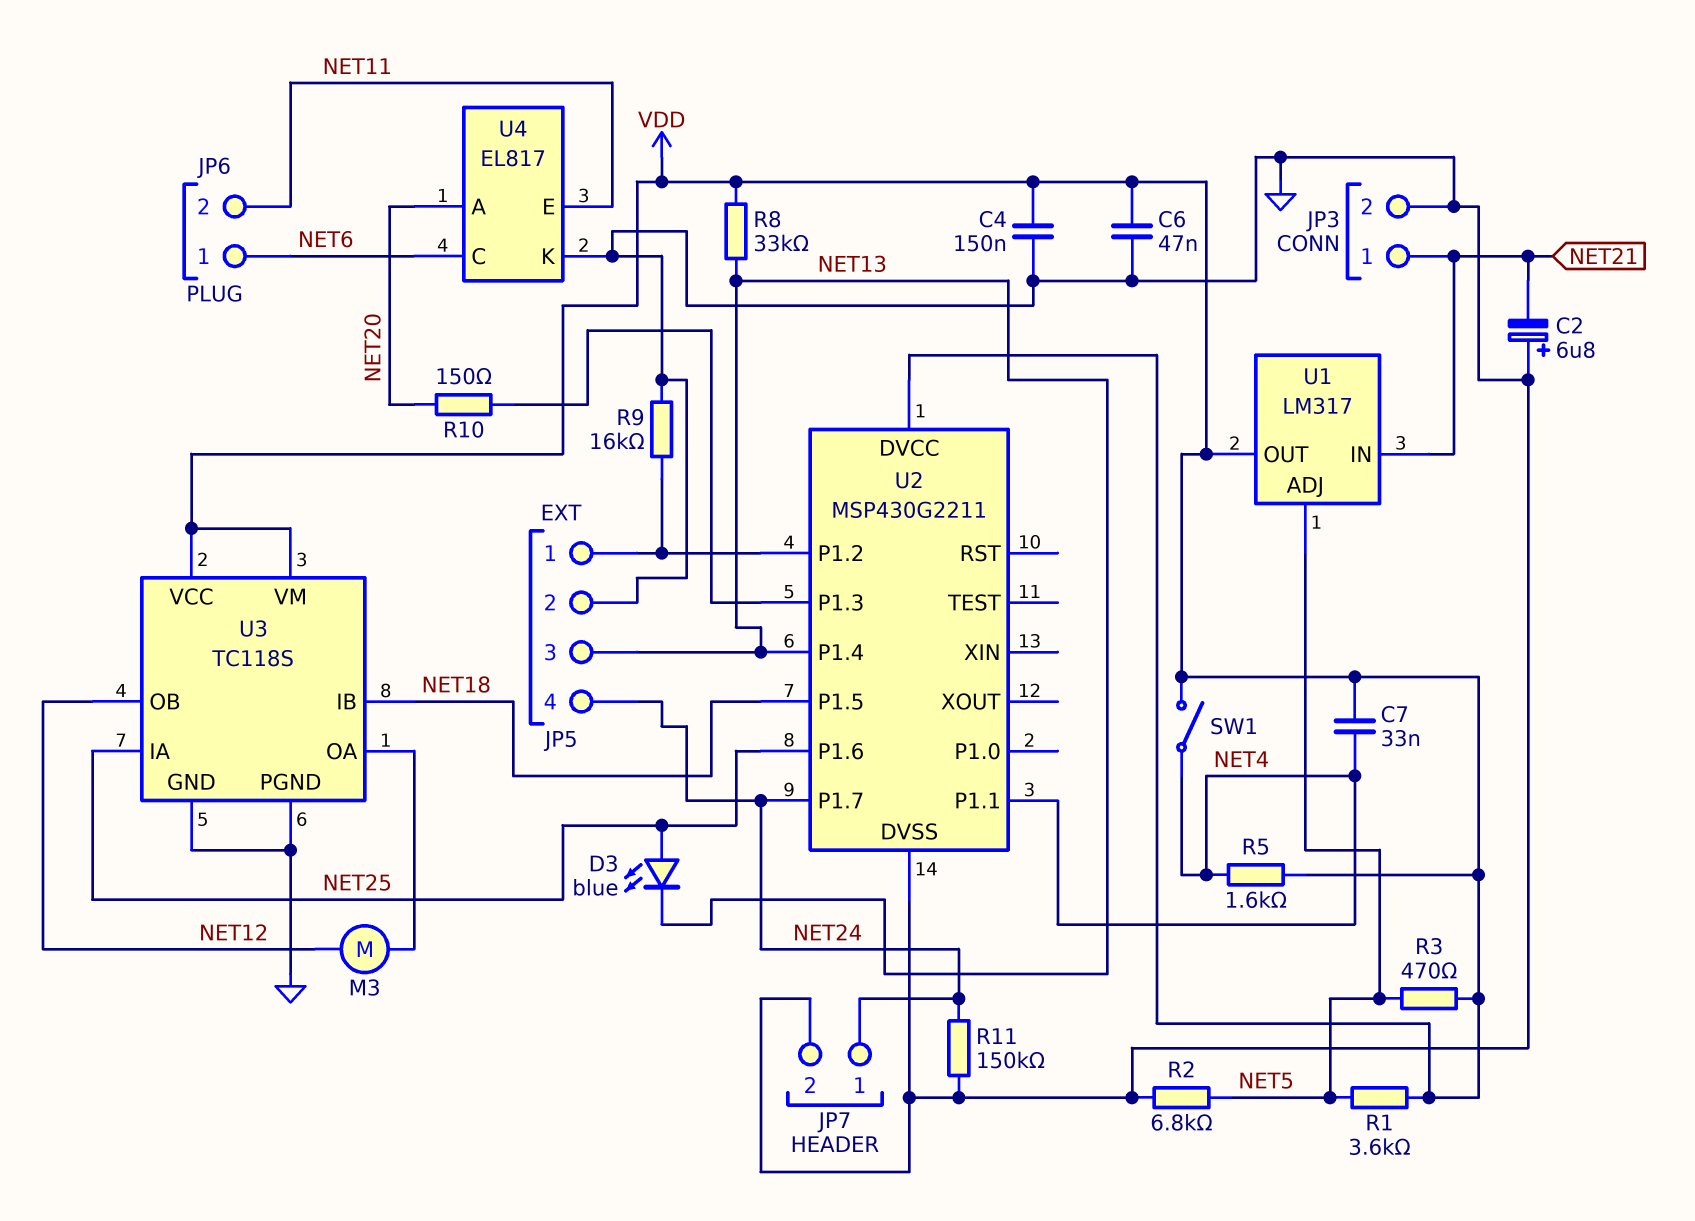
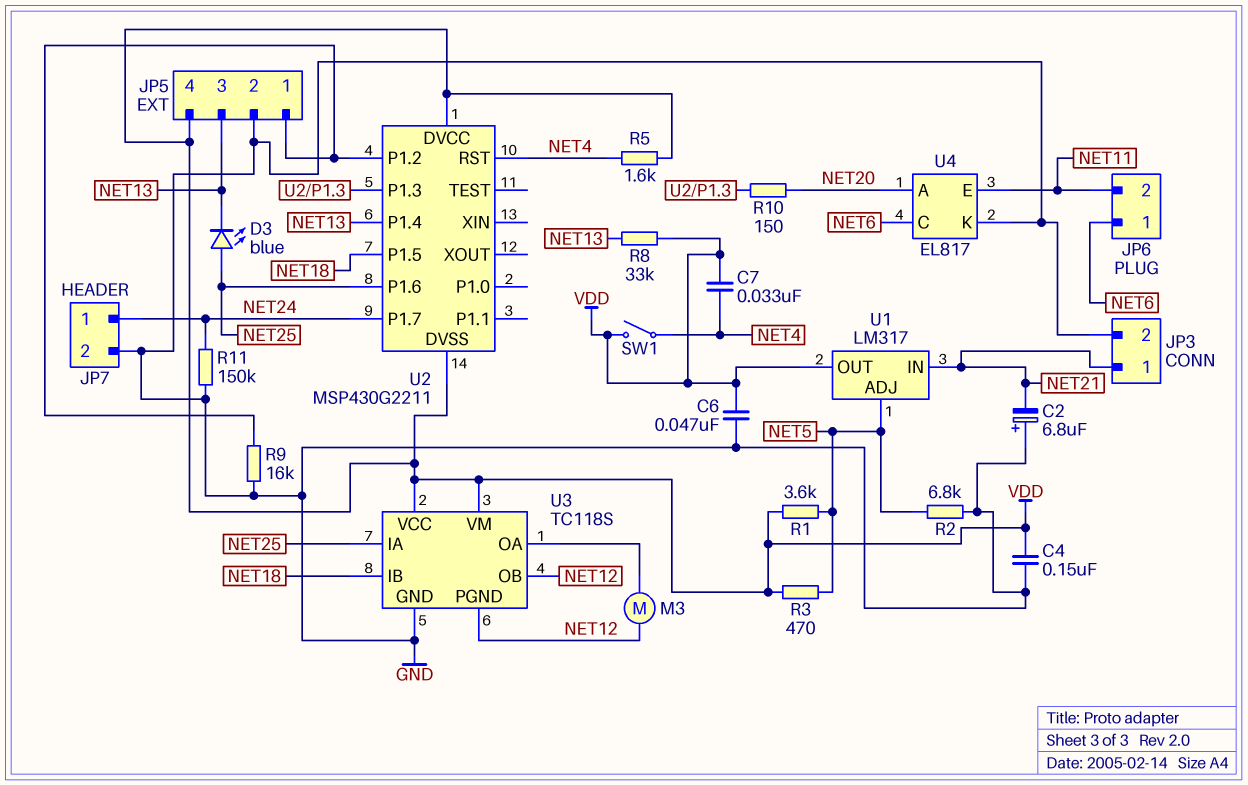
JP5 pin 4: NET24 -> VDD
U2 pin DVSS: GND -> VDD
U2 pin P1.1: NET4 -> none
U2 pin RST: none -> NET4
U3 pin PGND: GND -> NET12

